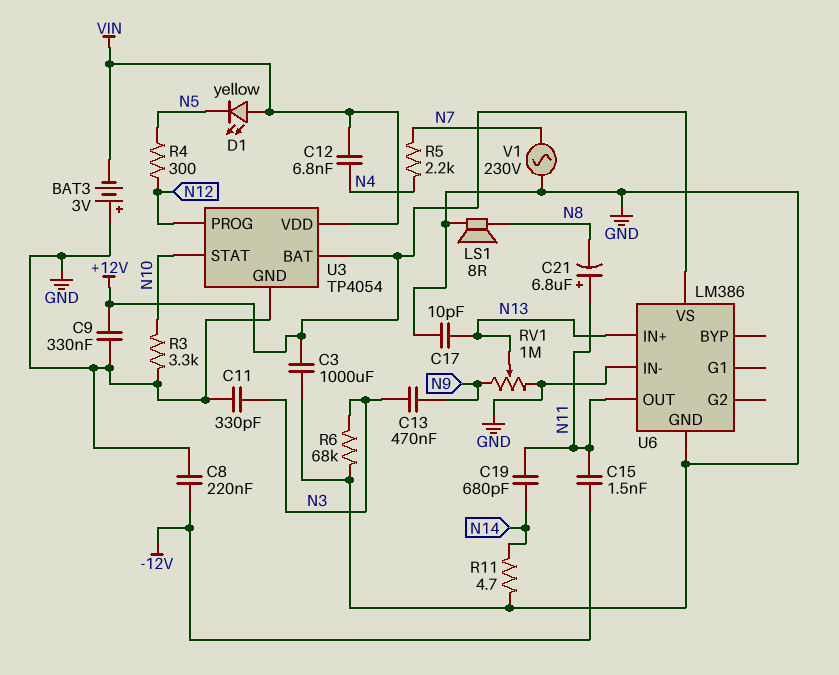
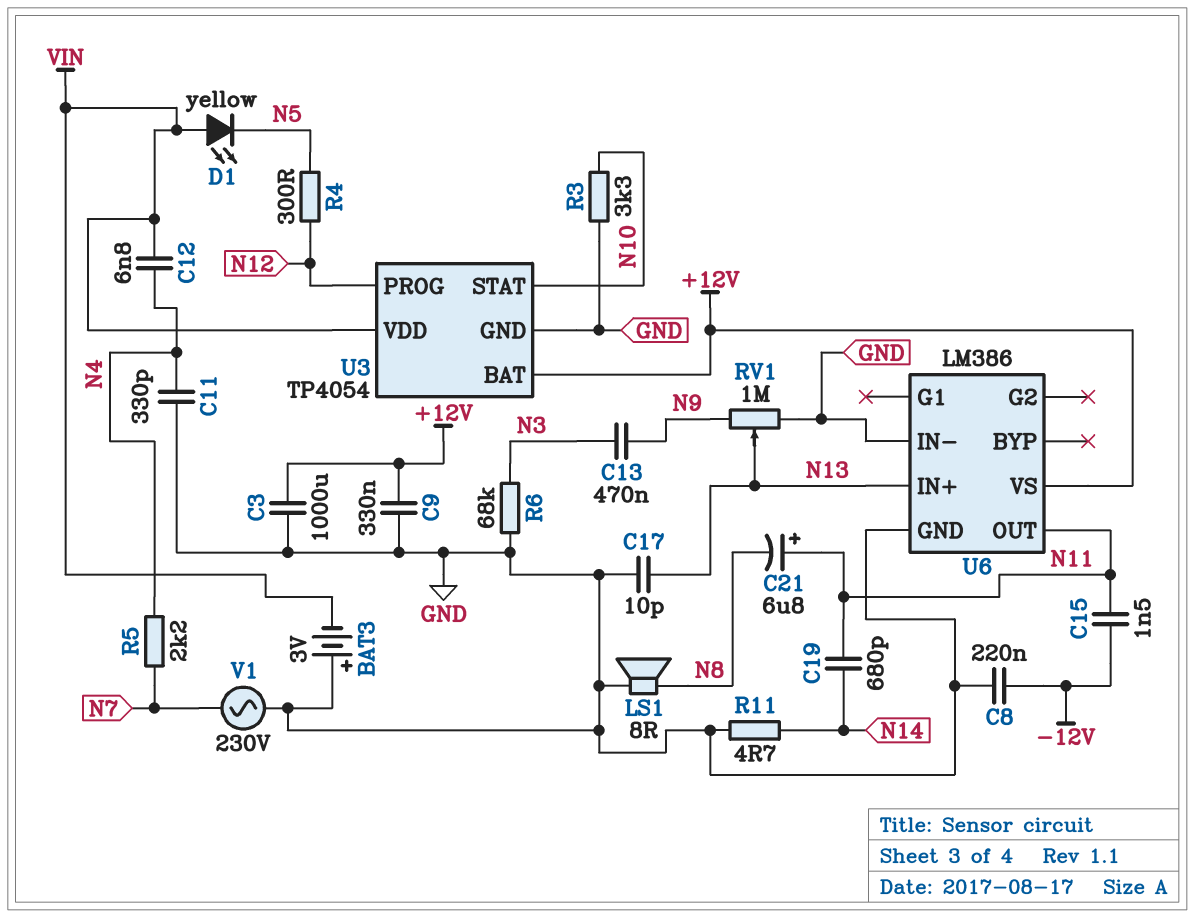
C11: 330pF (GND, N3) -> 330pF (GND, N4)

